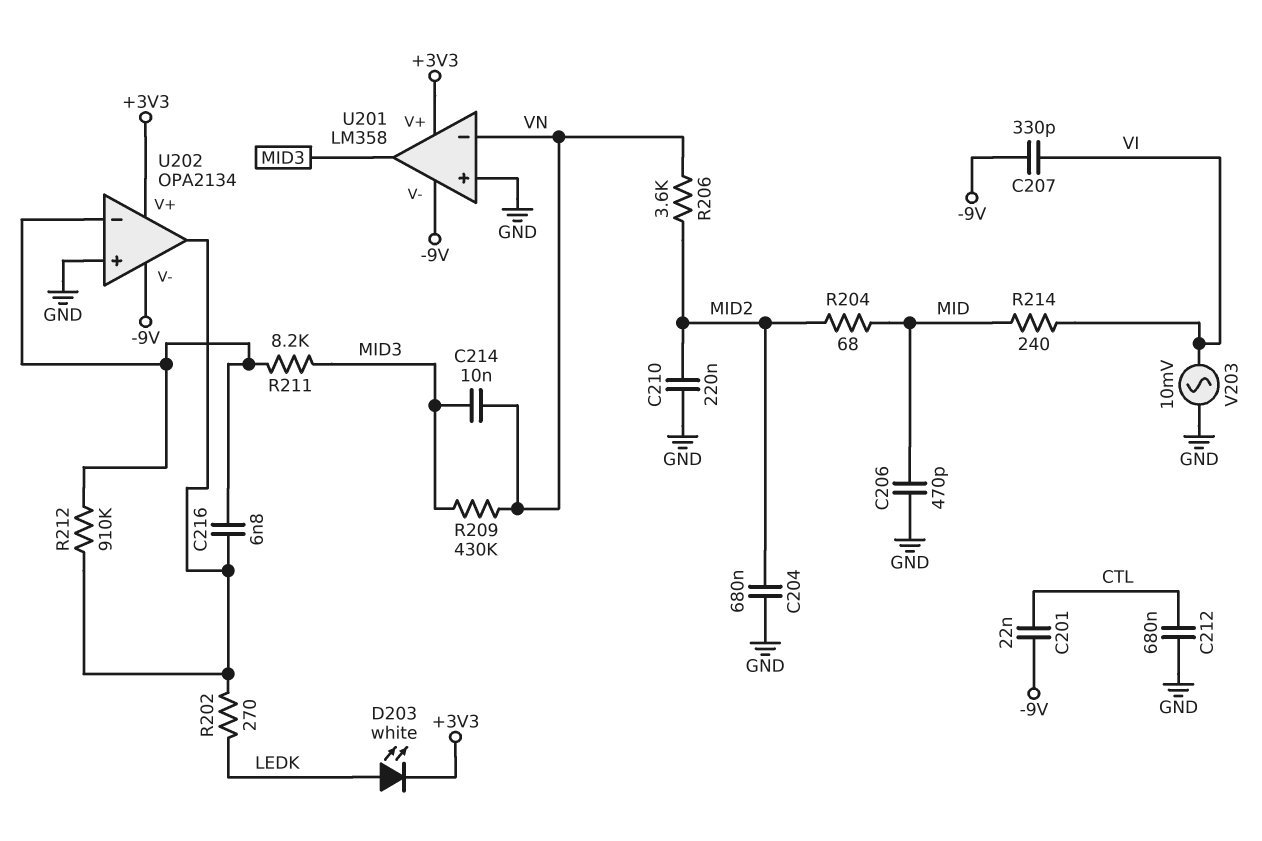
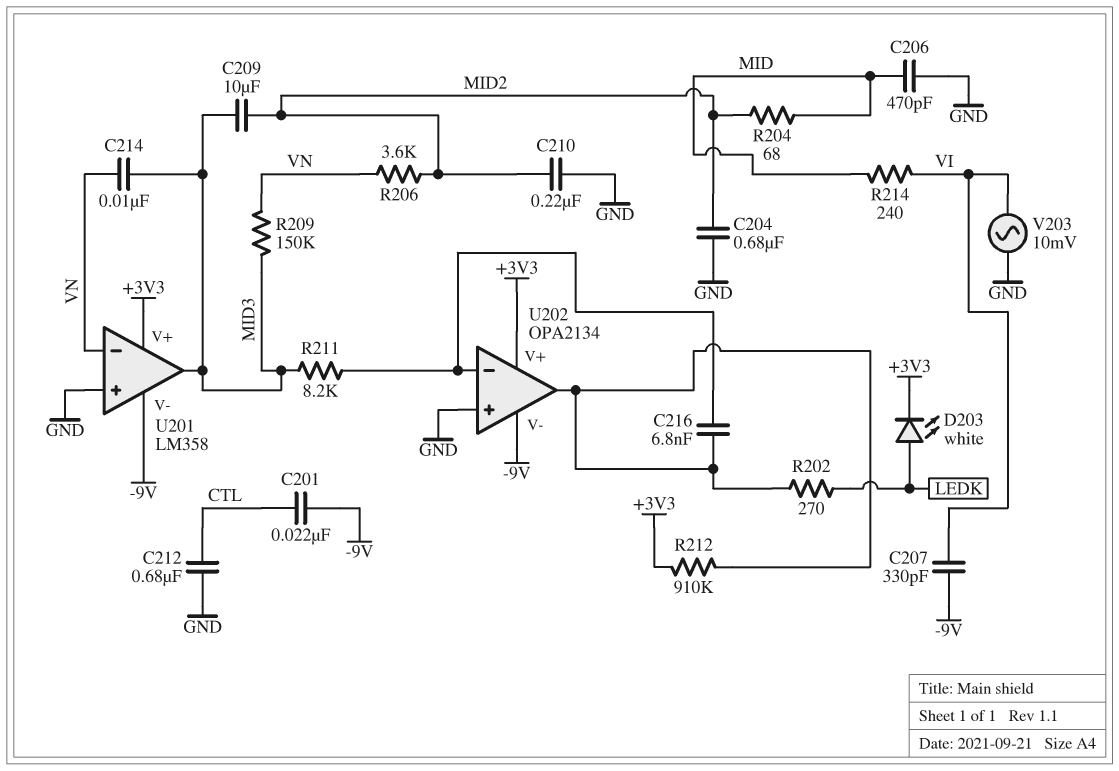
C209: none -> 10uF (MID2, MID3)
R209: 430k (MID3, VN) -> 150k (MID3, VN)
R212: 910k (U202/in-, U202/out) -> 910k (+3V3, U202/out)

